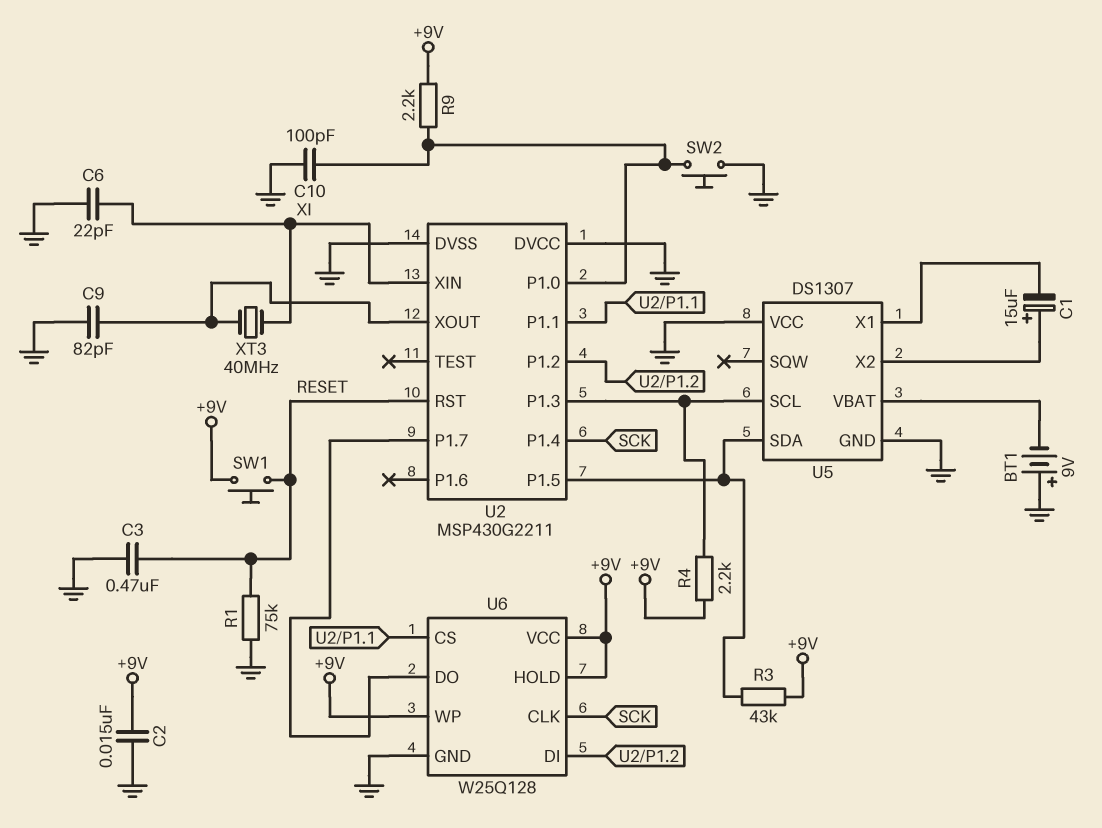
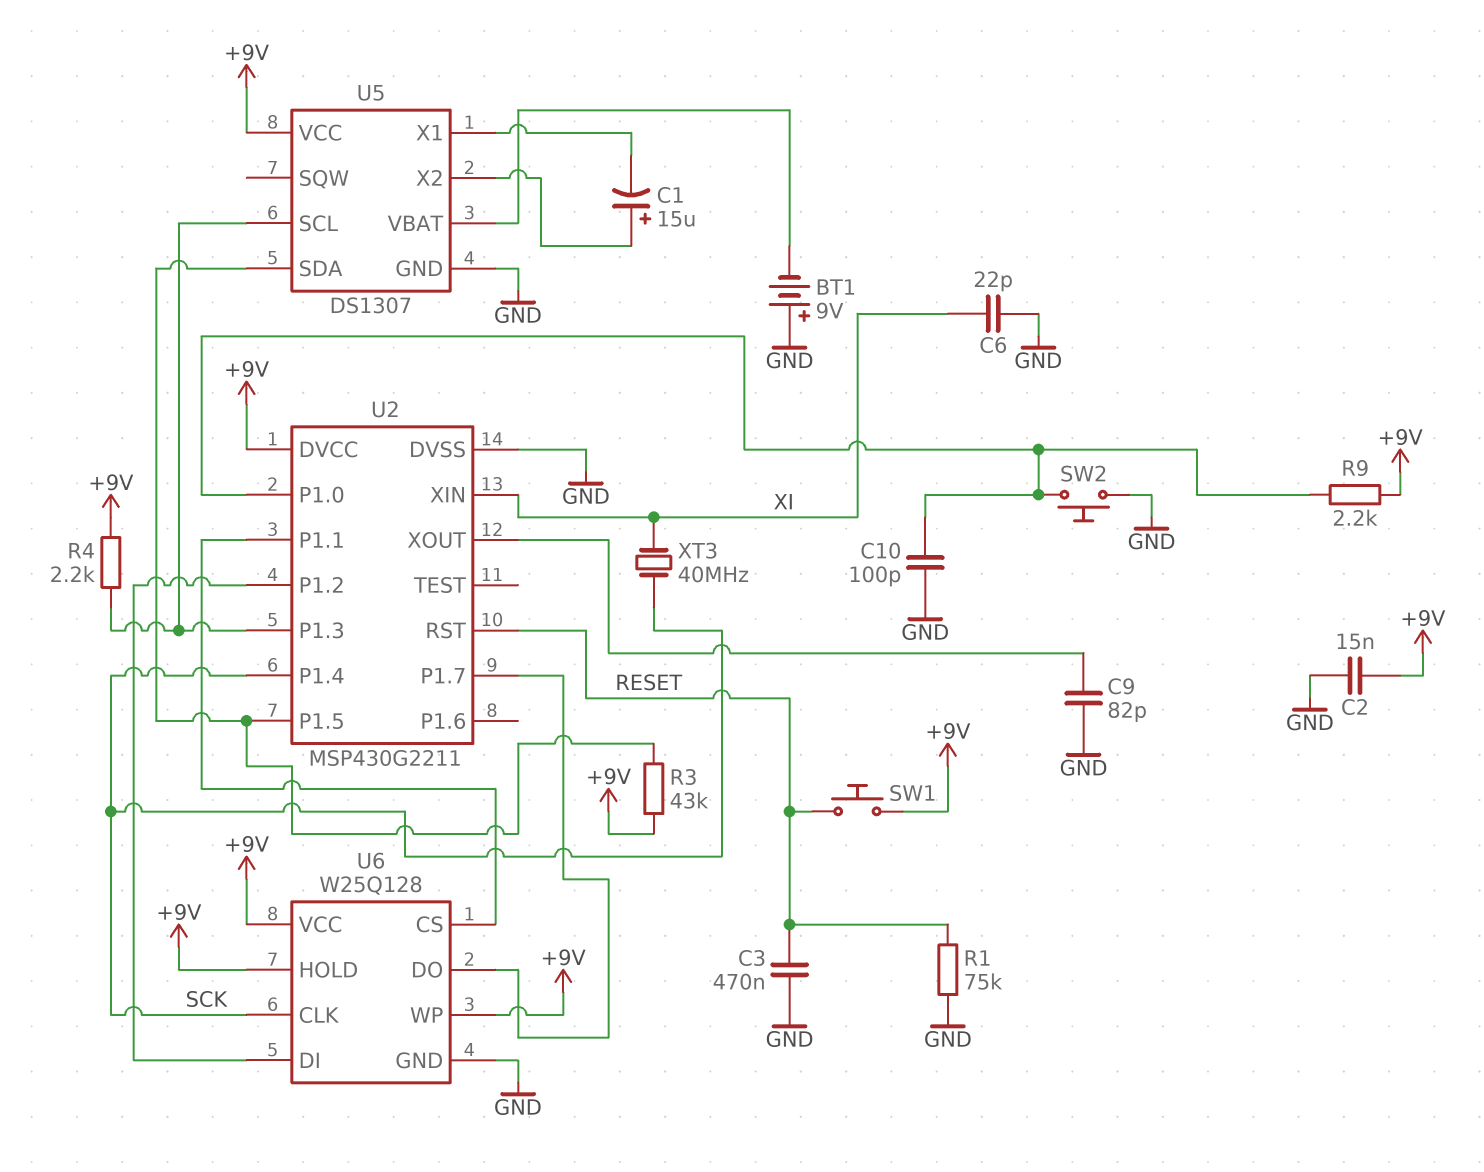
U2 pin DVCC: GND -> +9V
U5 pin VCC: GND -> +9V
XT3: 40MHz (U2/XOUT, XI) -> 40MHz (SCK, XI)

